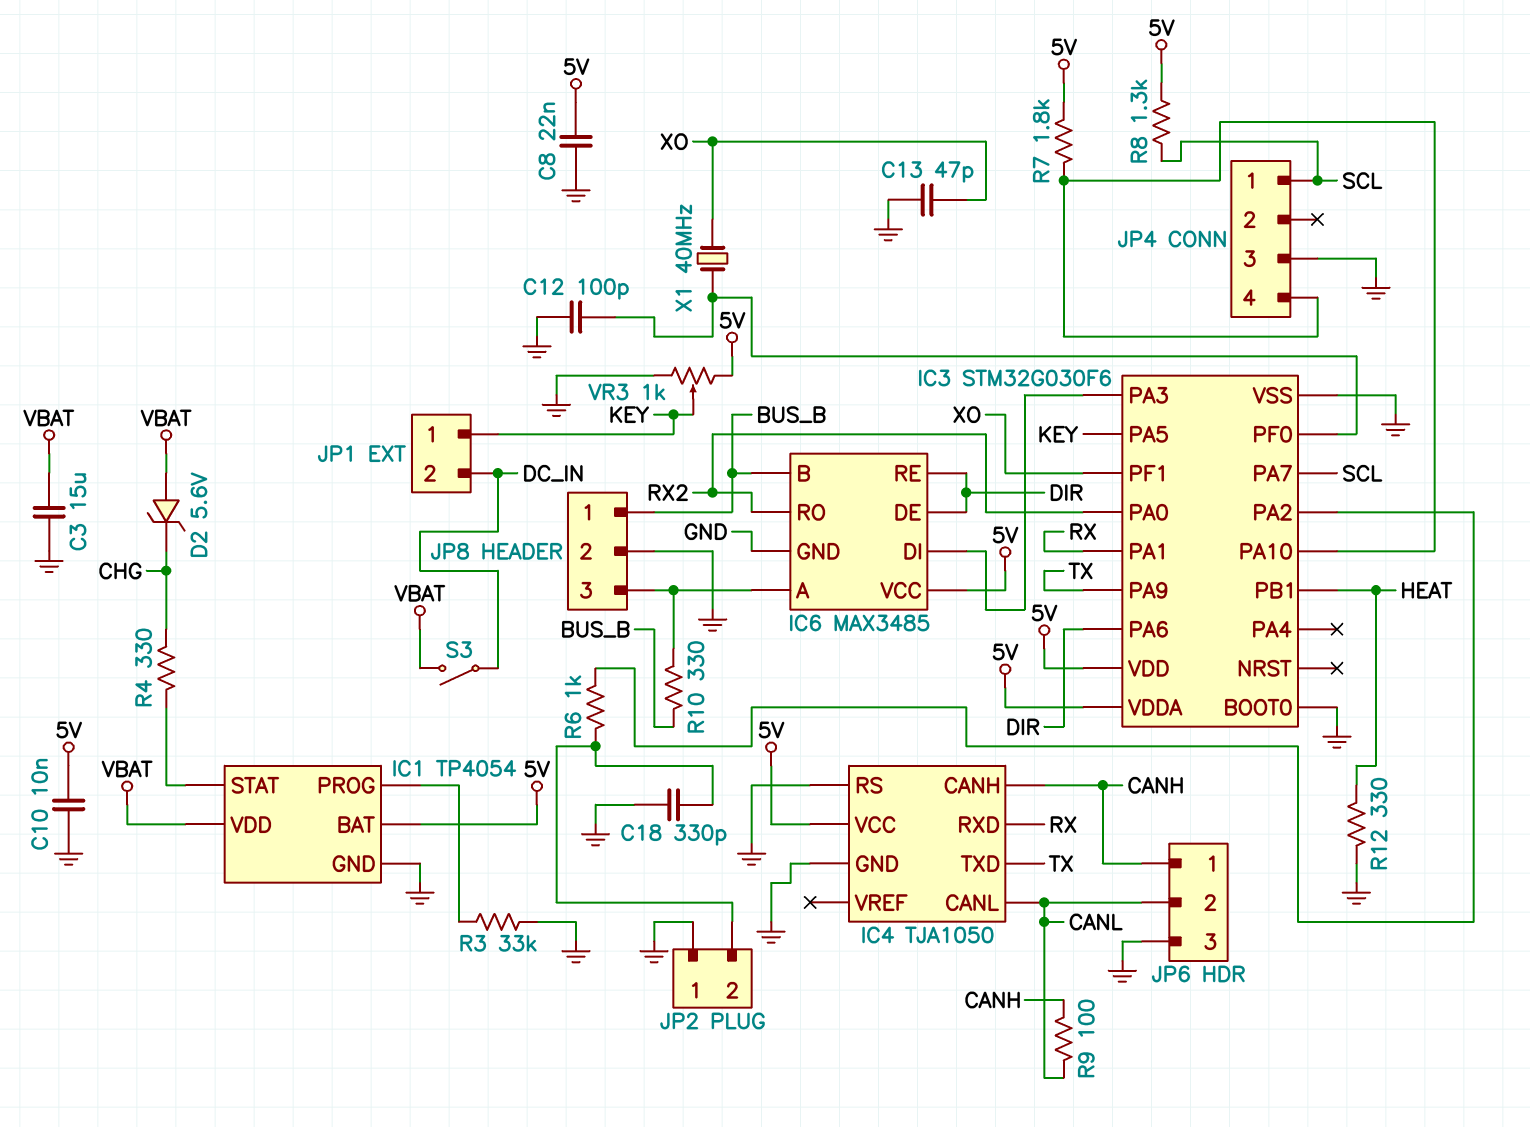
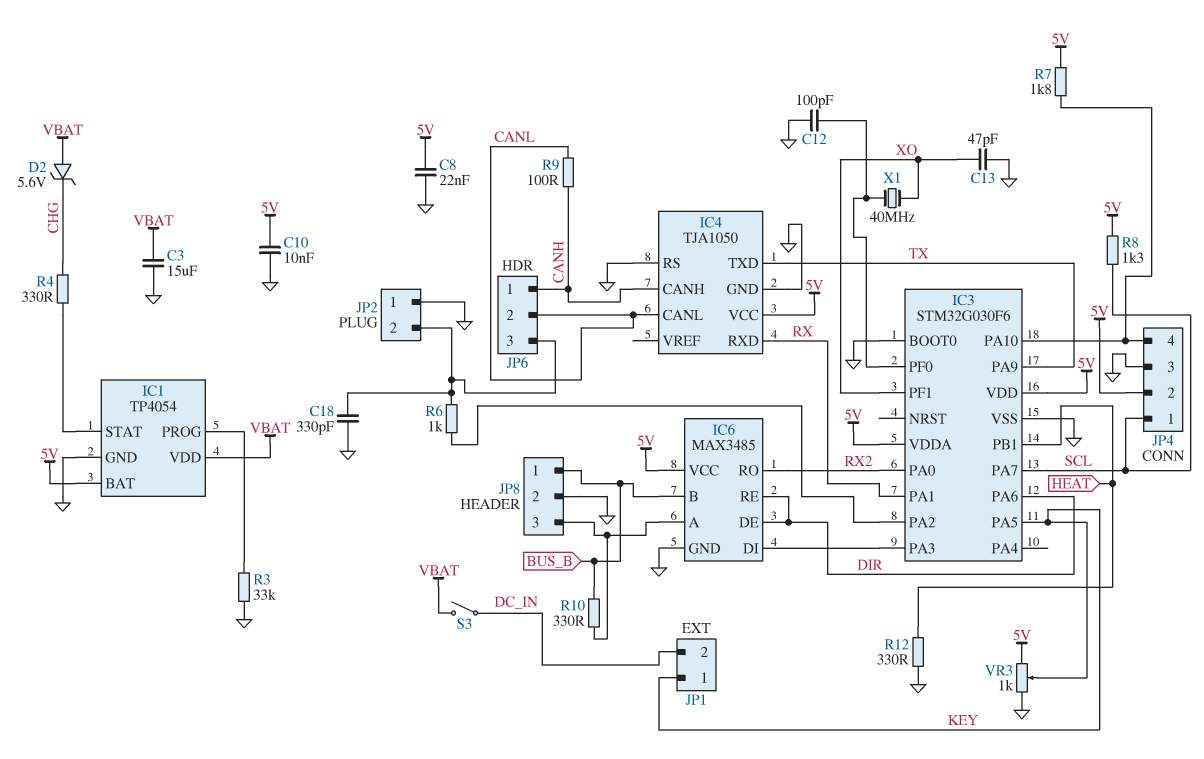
JP4 pin 2: none -> 5V
JP6 pin 3: GND -> JP2/2

